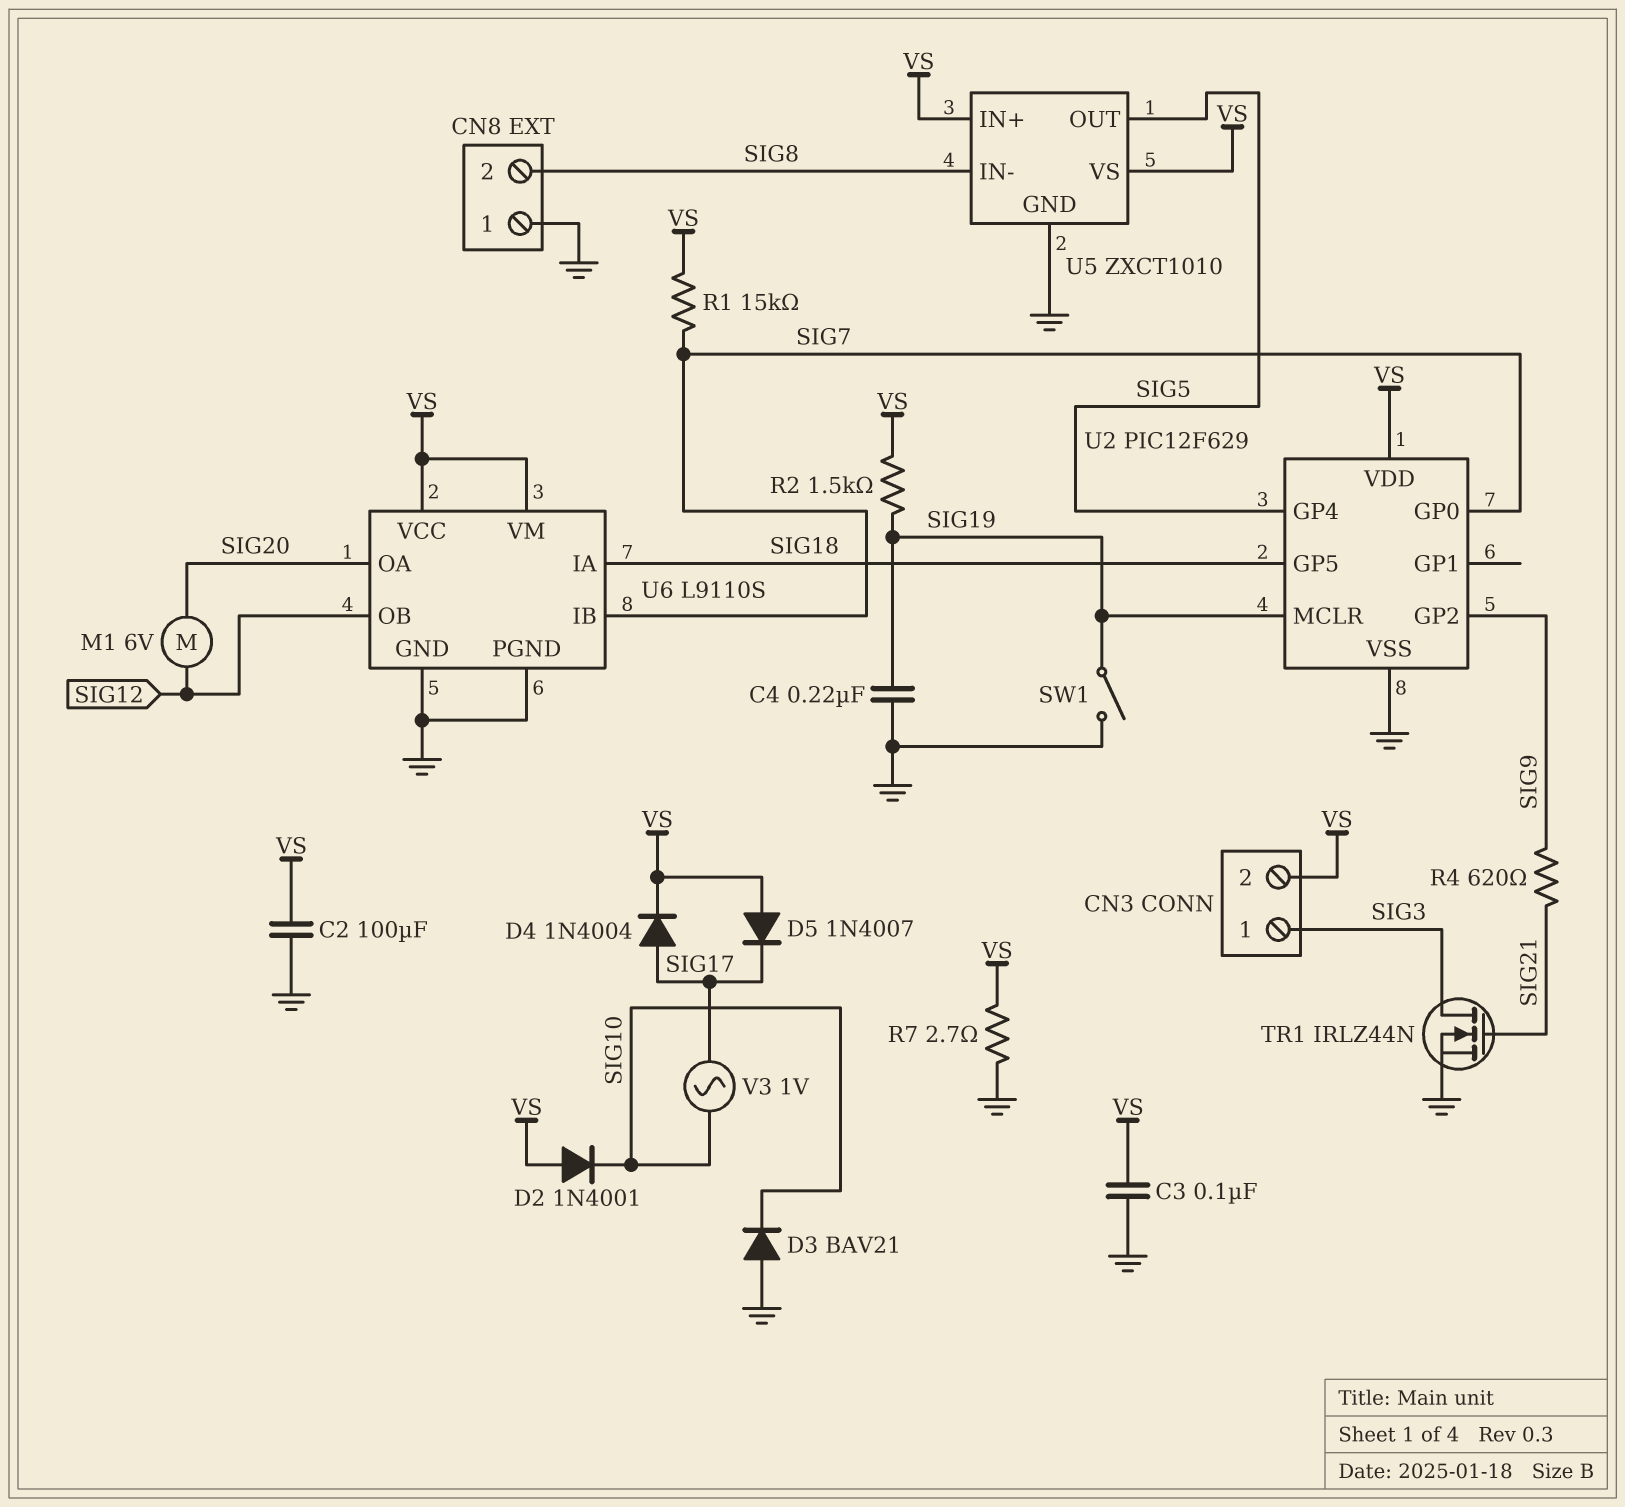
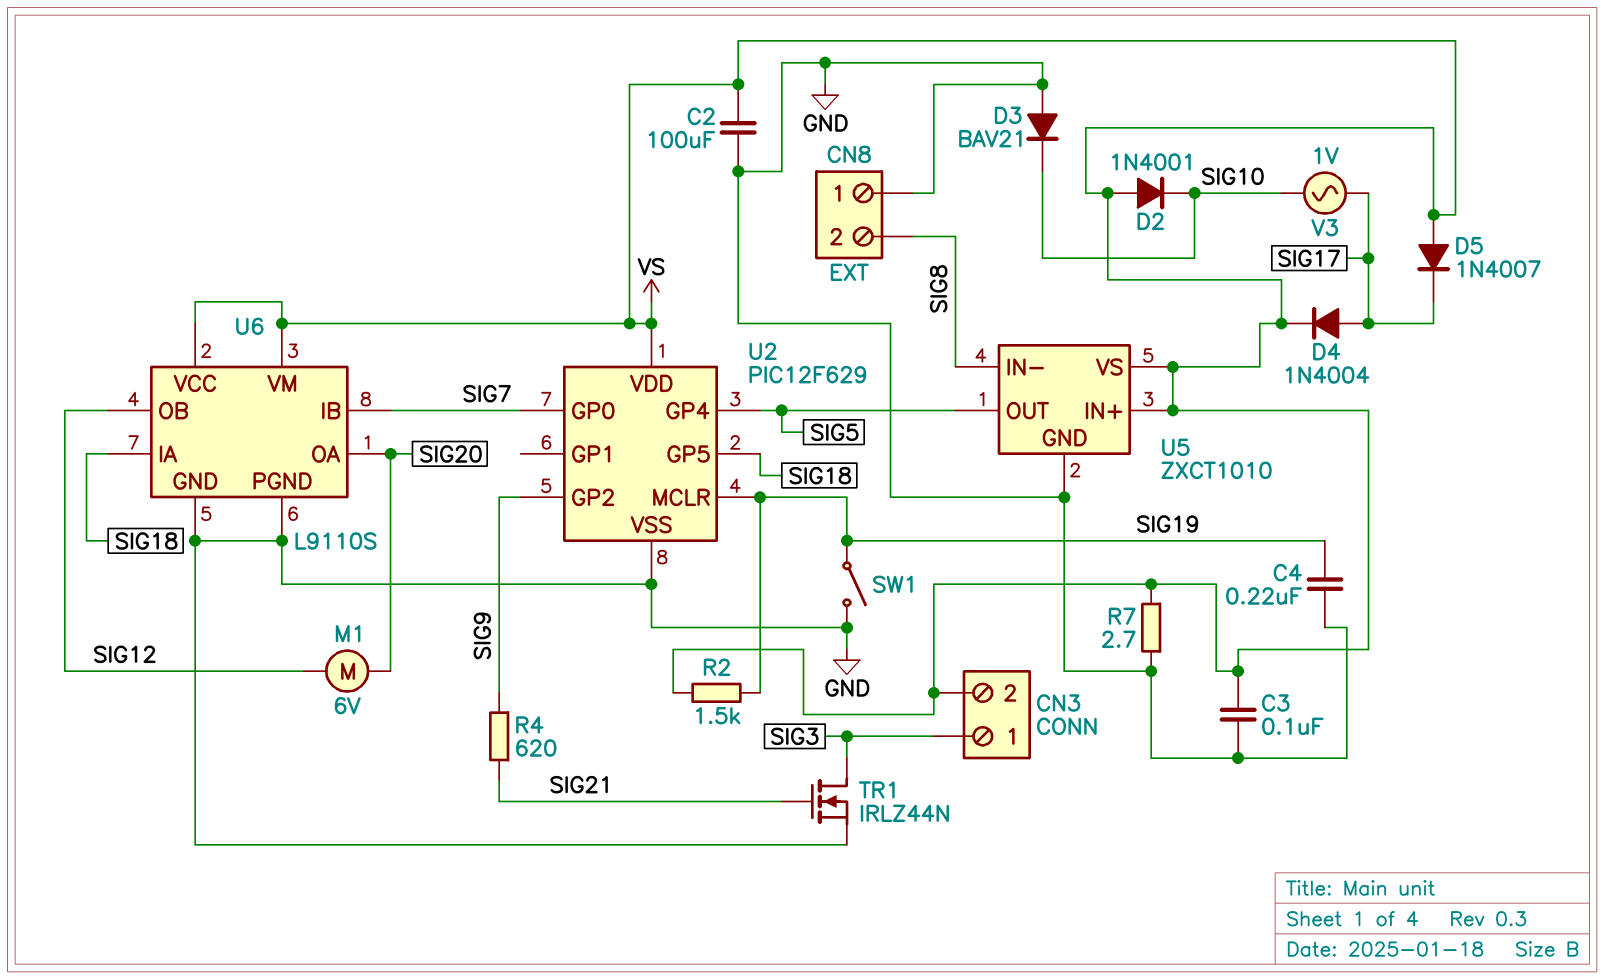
R1: 15k (SIG7, VS) -> none

